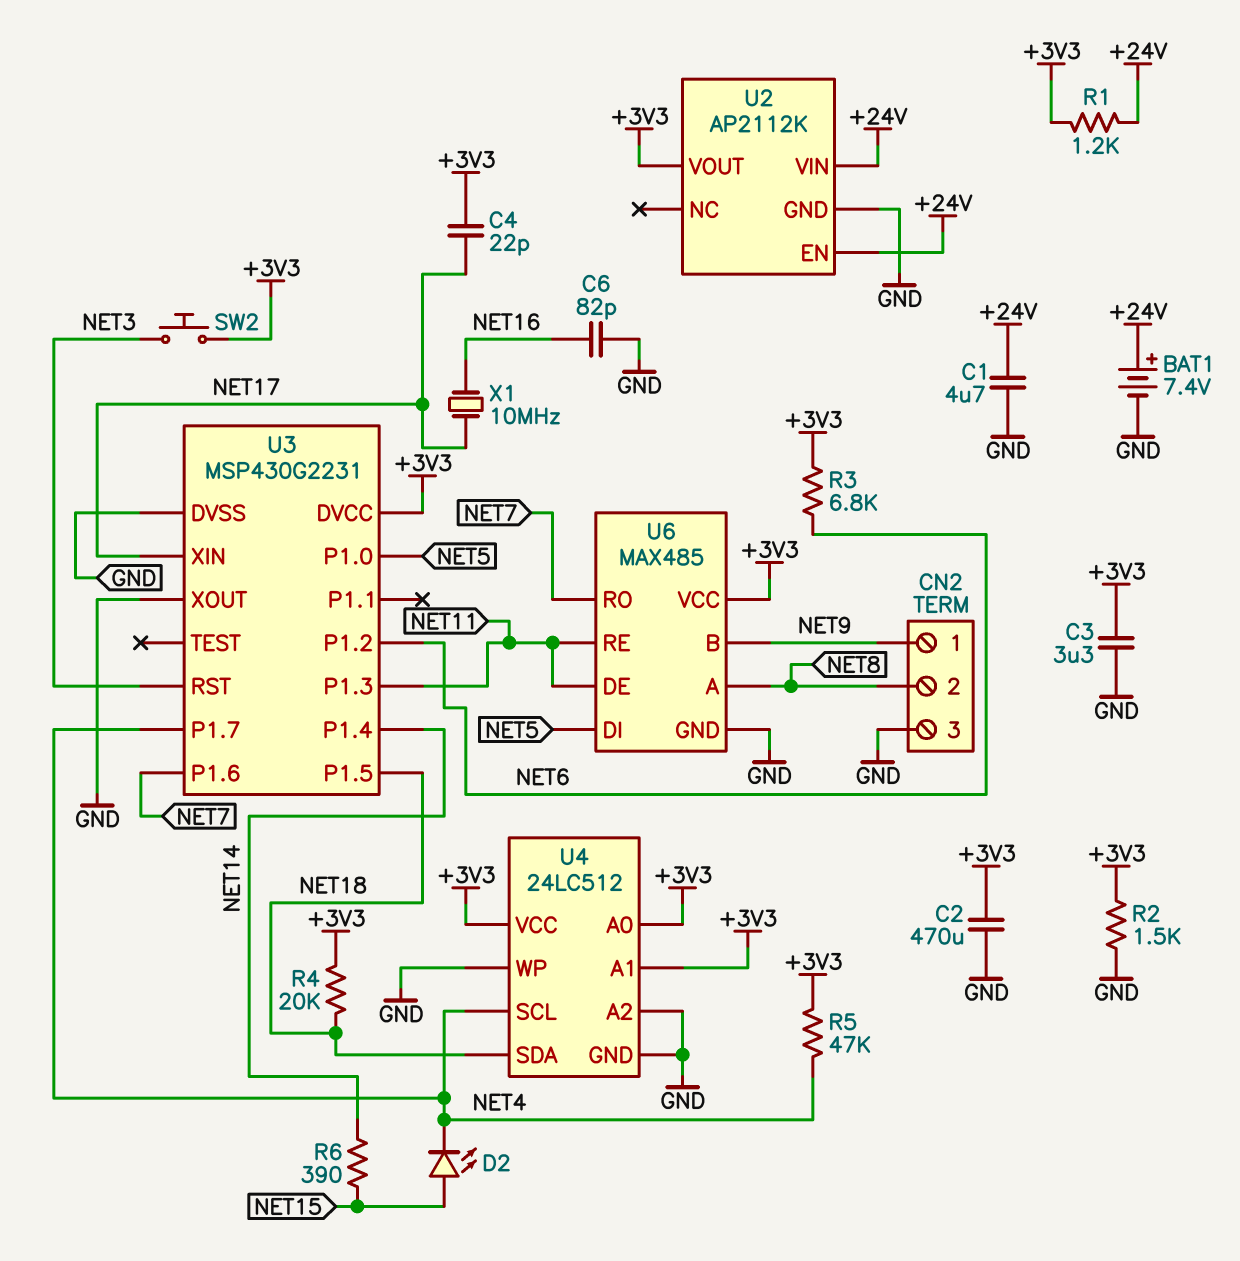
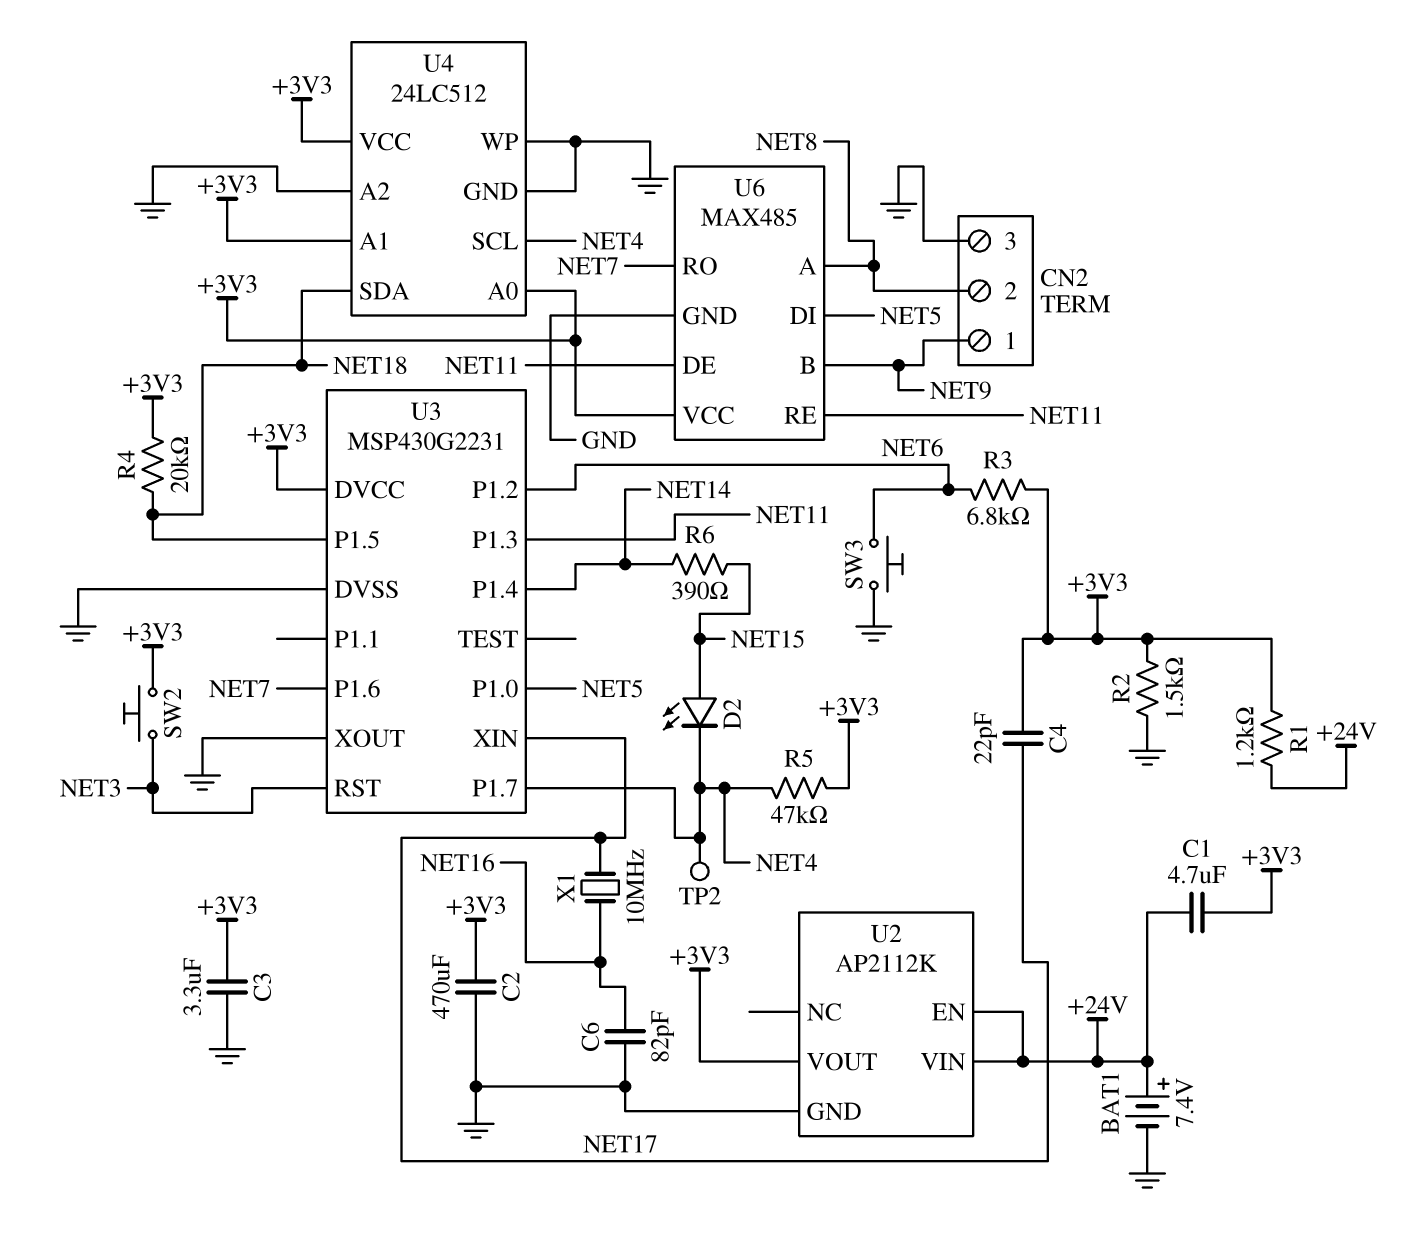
C1: 4.7uF (+24V, GND) -> 4.7uF (+3V3, +24V)
SW3: none -> button (GND, NET6)
TP2: none -> test point (NET4)

